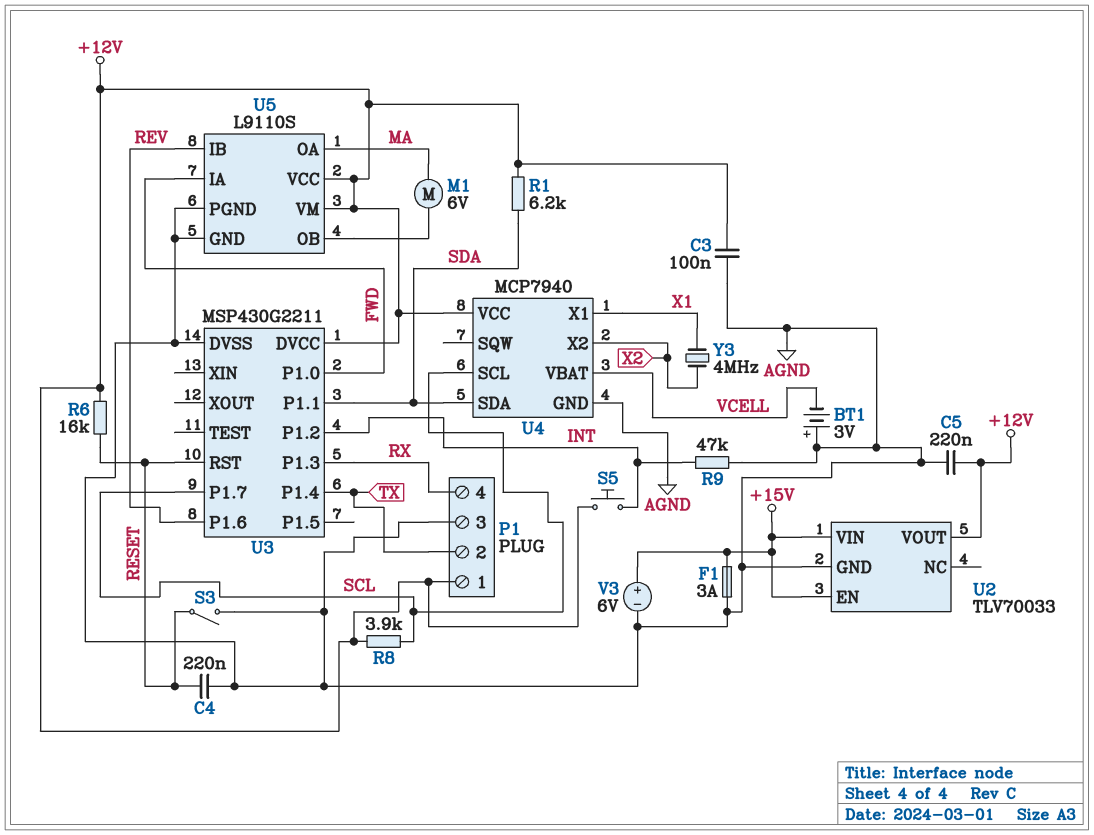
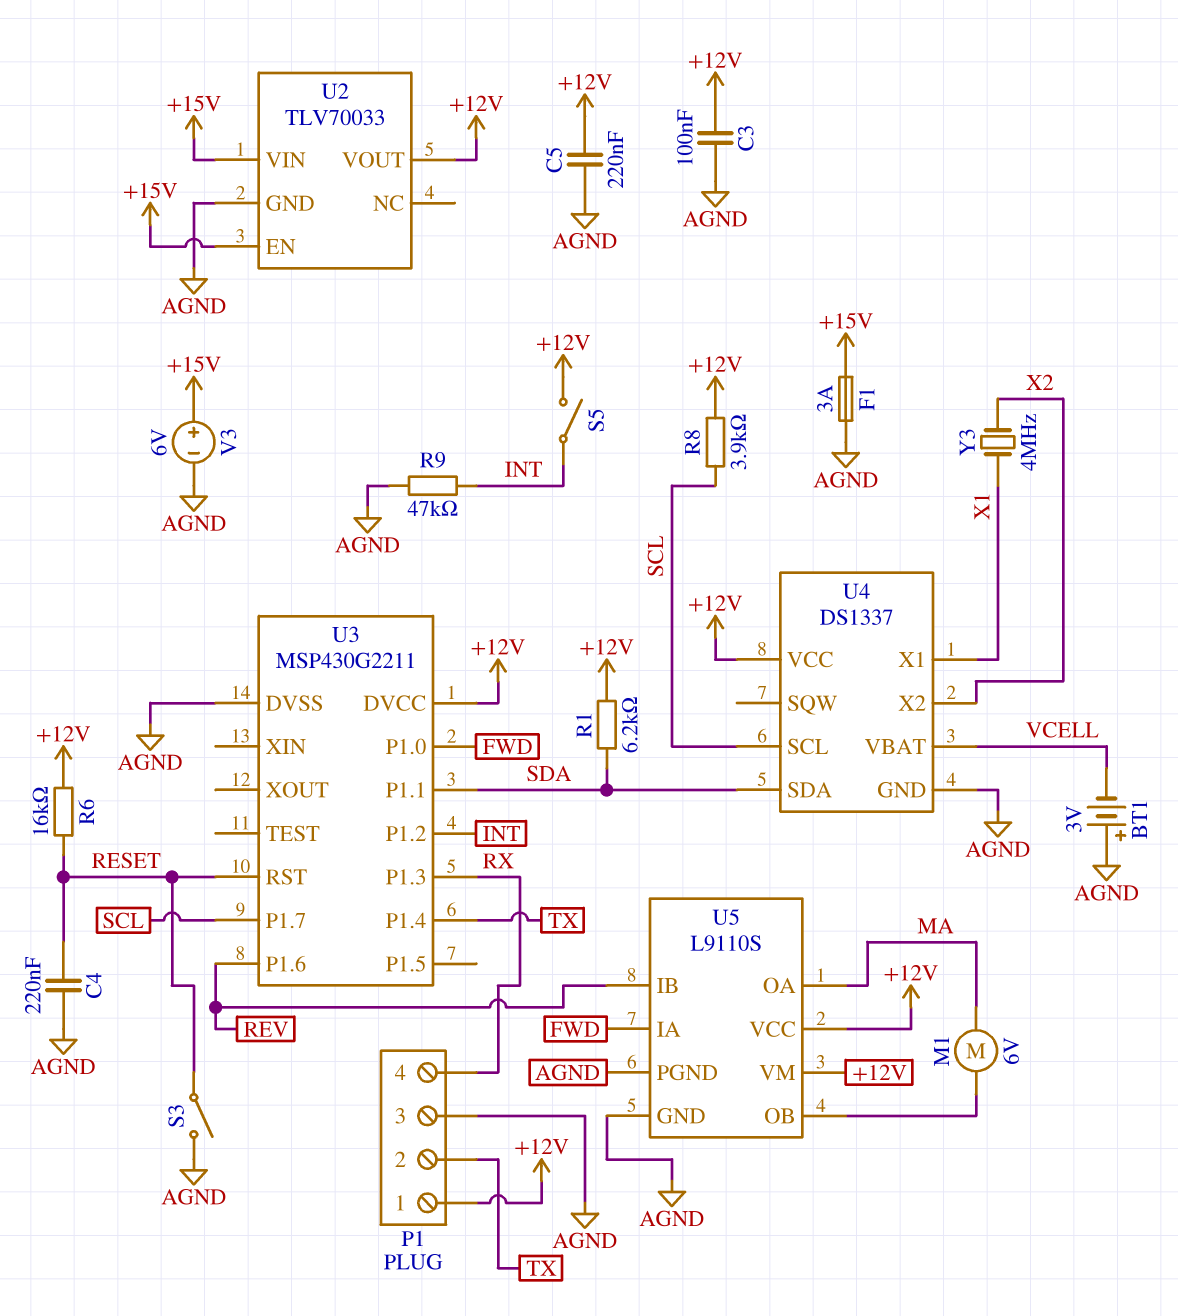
S5: button (+12V, INT) -> switch (+12V, INT)
U4: MCP7940 -> DS1337

